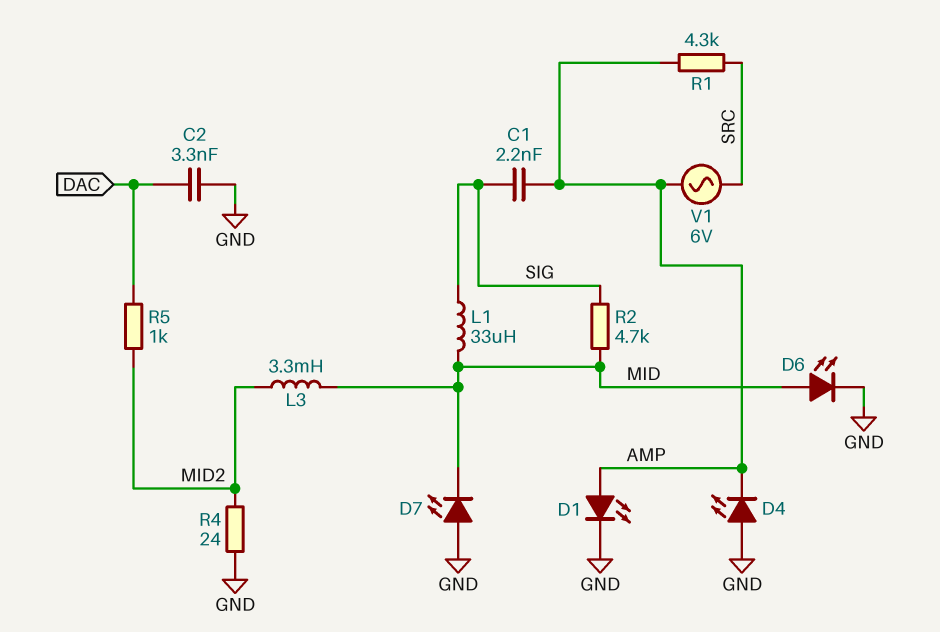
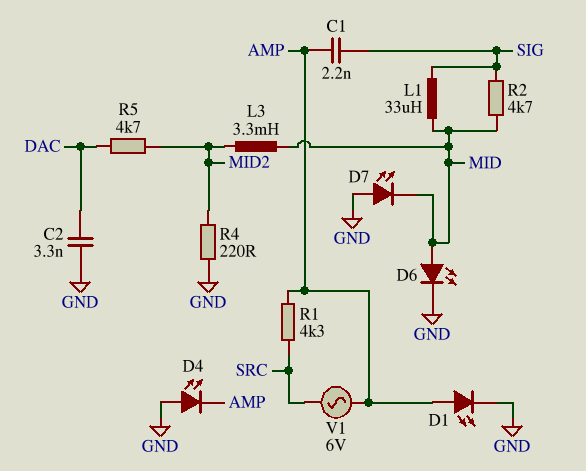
R4: 24 (GND, MID2) -> 220 (GND, MID2)
R5: 1k (DAC, MID2) -> 4.7k (DAC, MID2)

